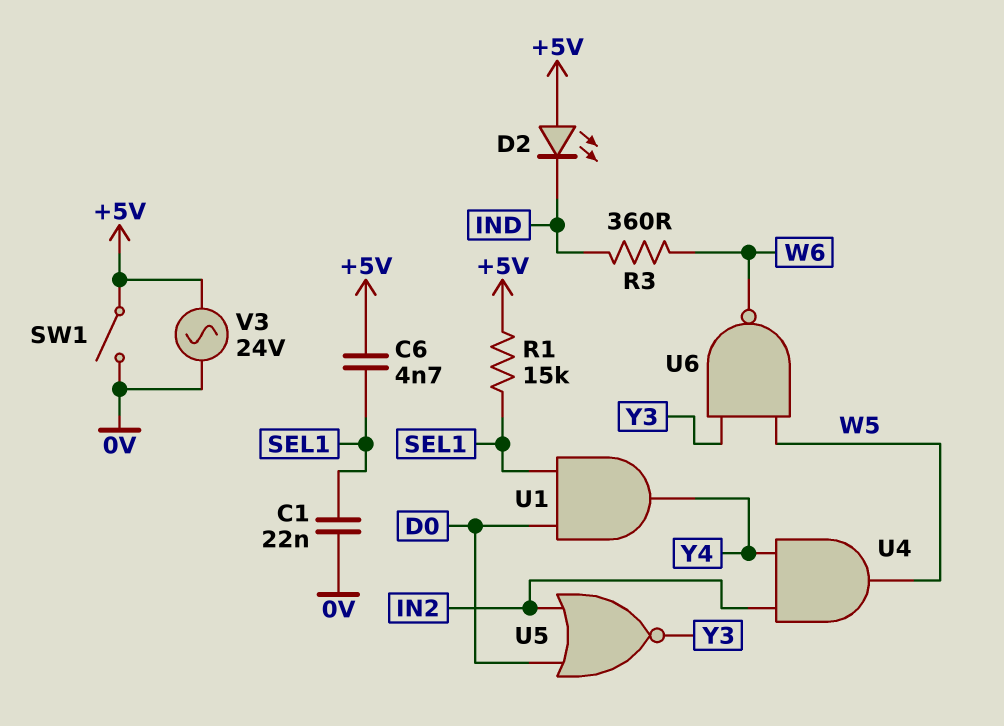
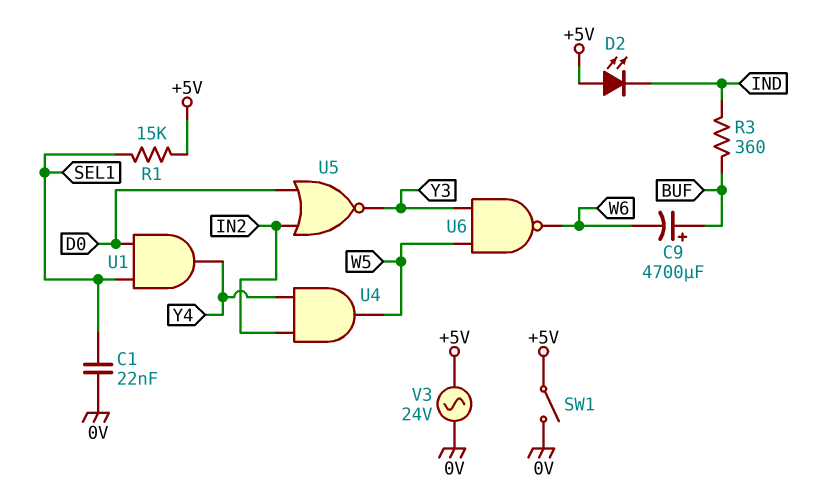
C6: 4.7nF (+5V, SEL1) -> none
C9: none -> 4700uF (plus BUF, minus W6)
R3: 360 (IND, W6) -> 360 (BUF, IND)

